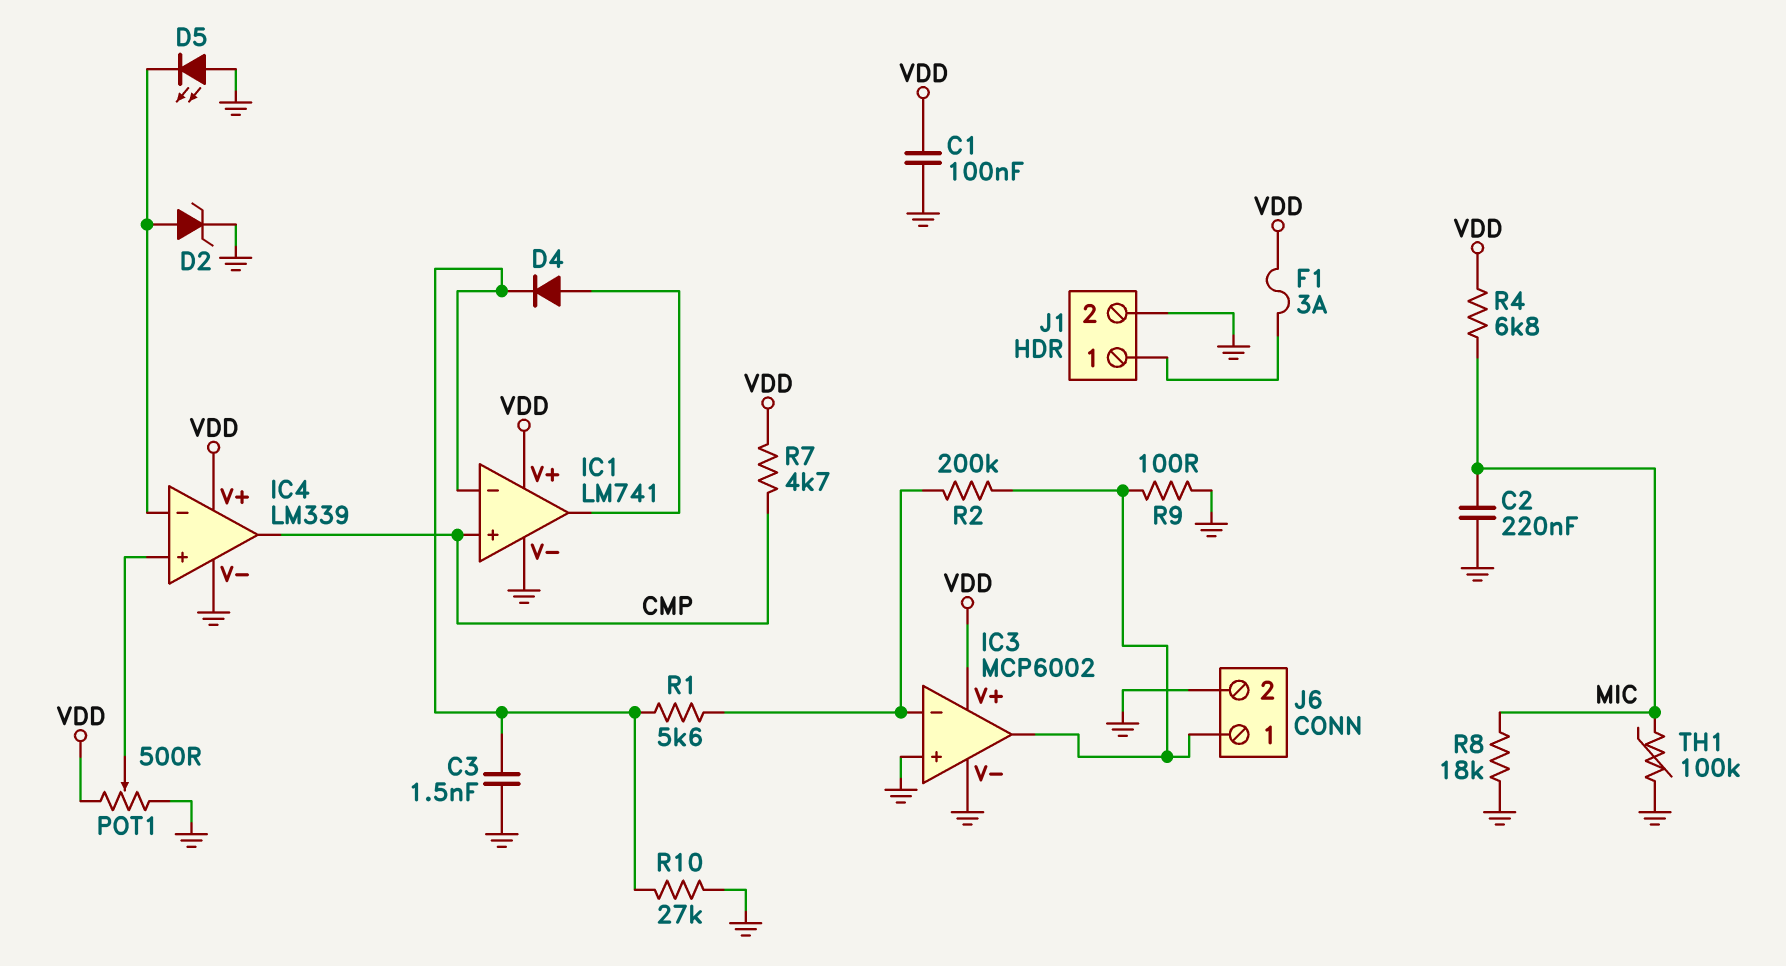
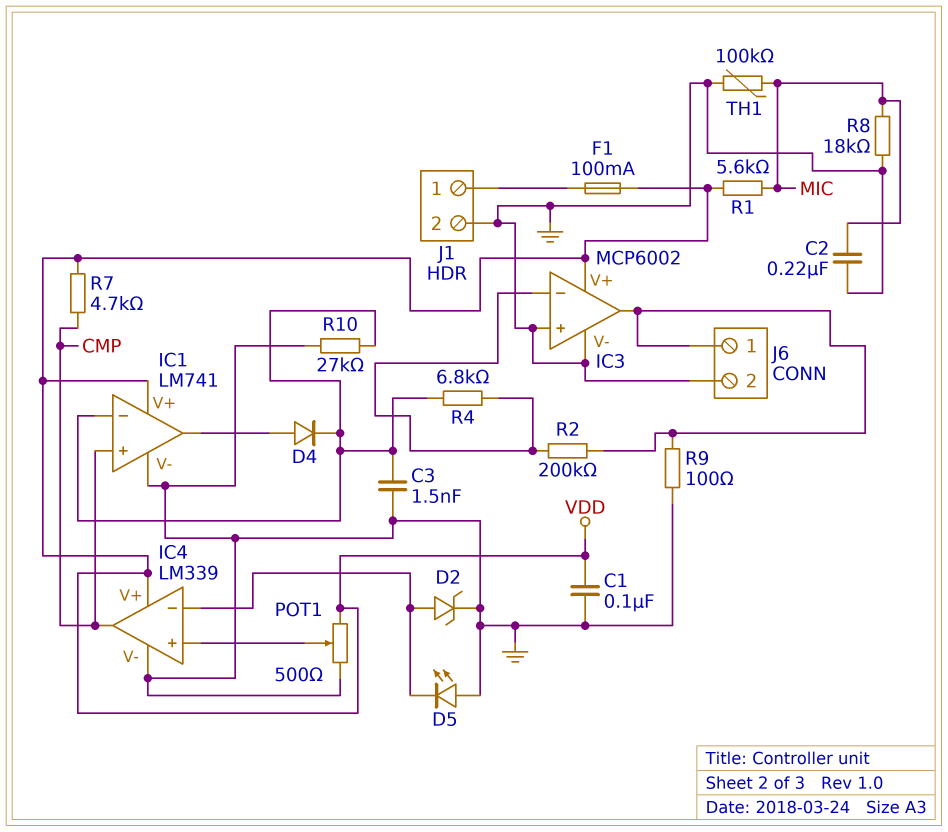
F1: 3A (J1/1, VDD) -> 100mA (J1/1, VDD)
R1: 5.6k (IC1/in-, IC3/in-) -> 5.6k (MIC, VDD)
R4: 6.8k (MIC, VDD) -> 6.8k (IC1/in-, IC3/in-)

